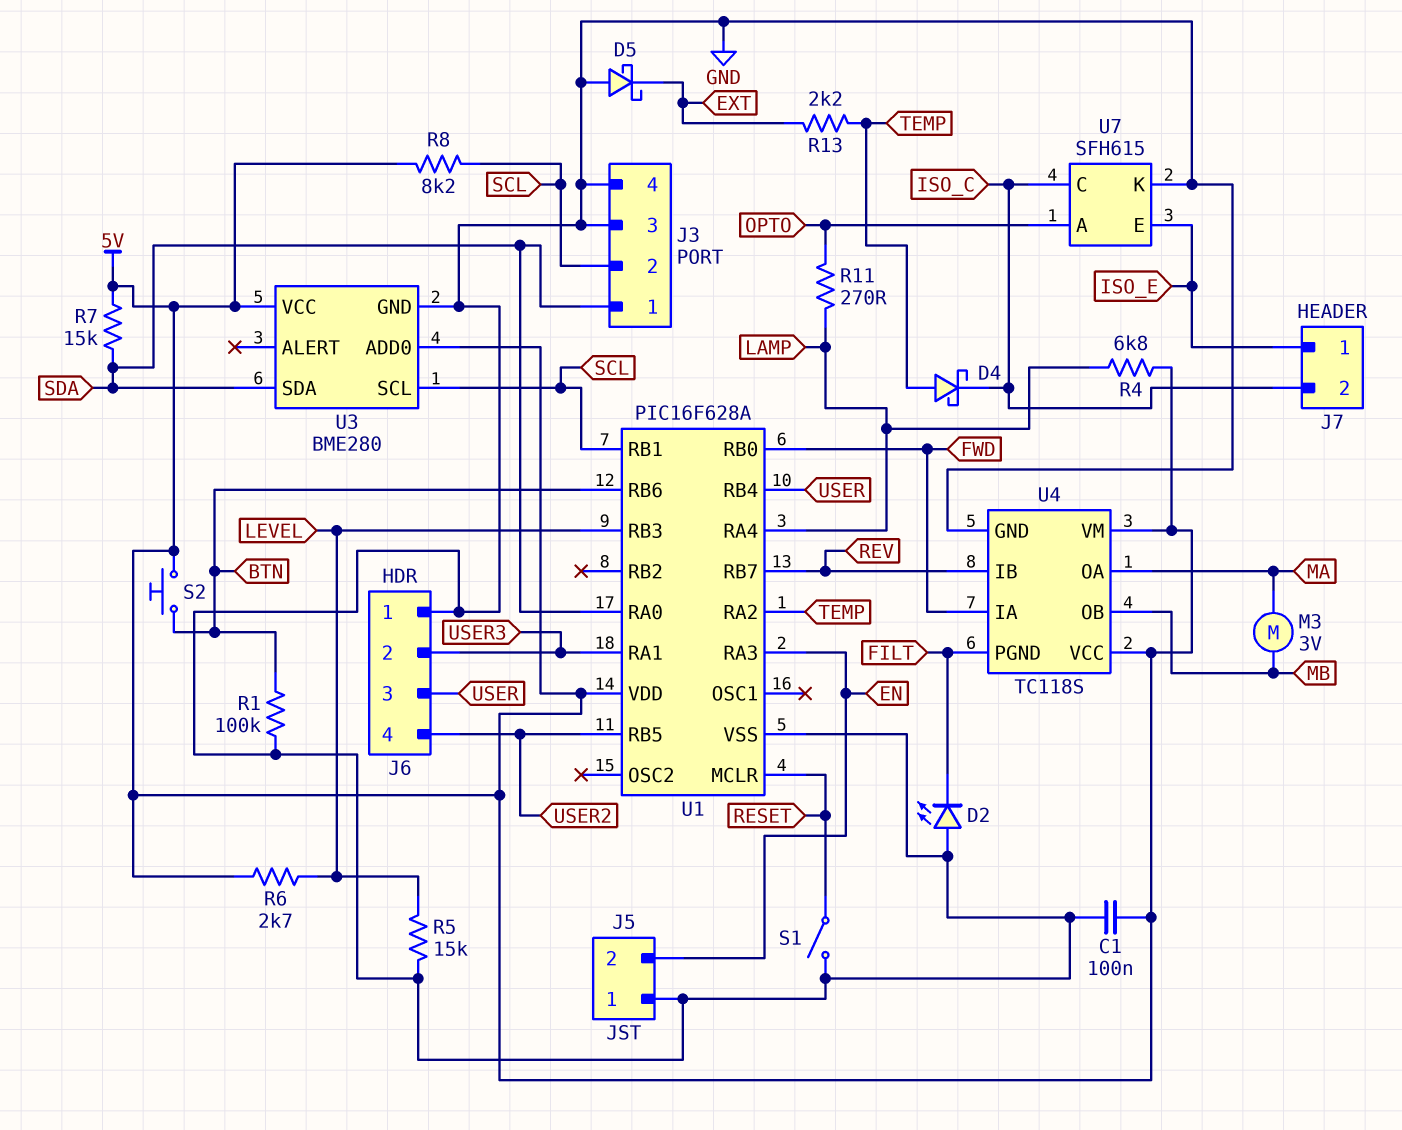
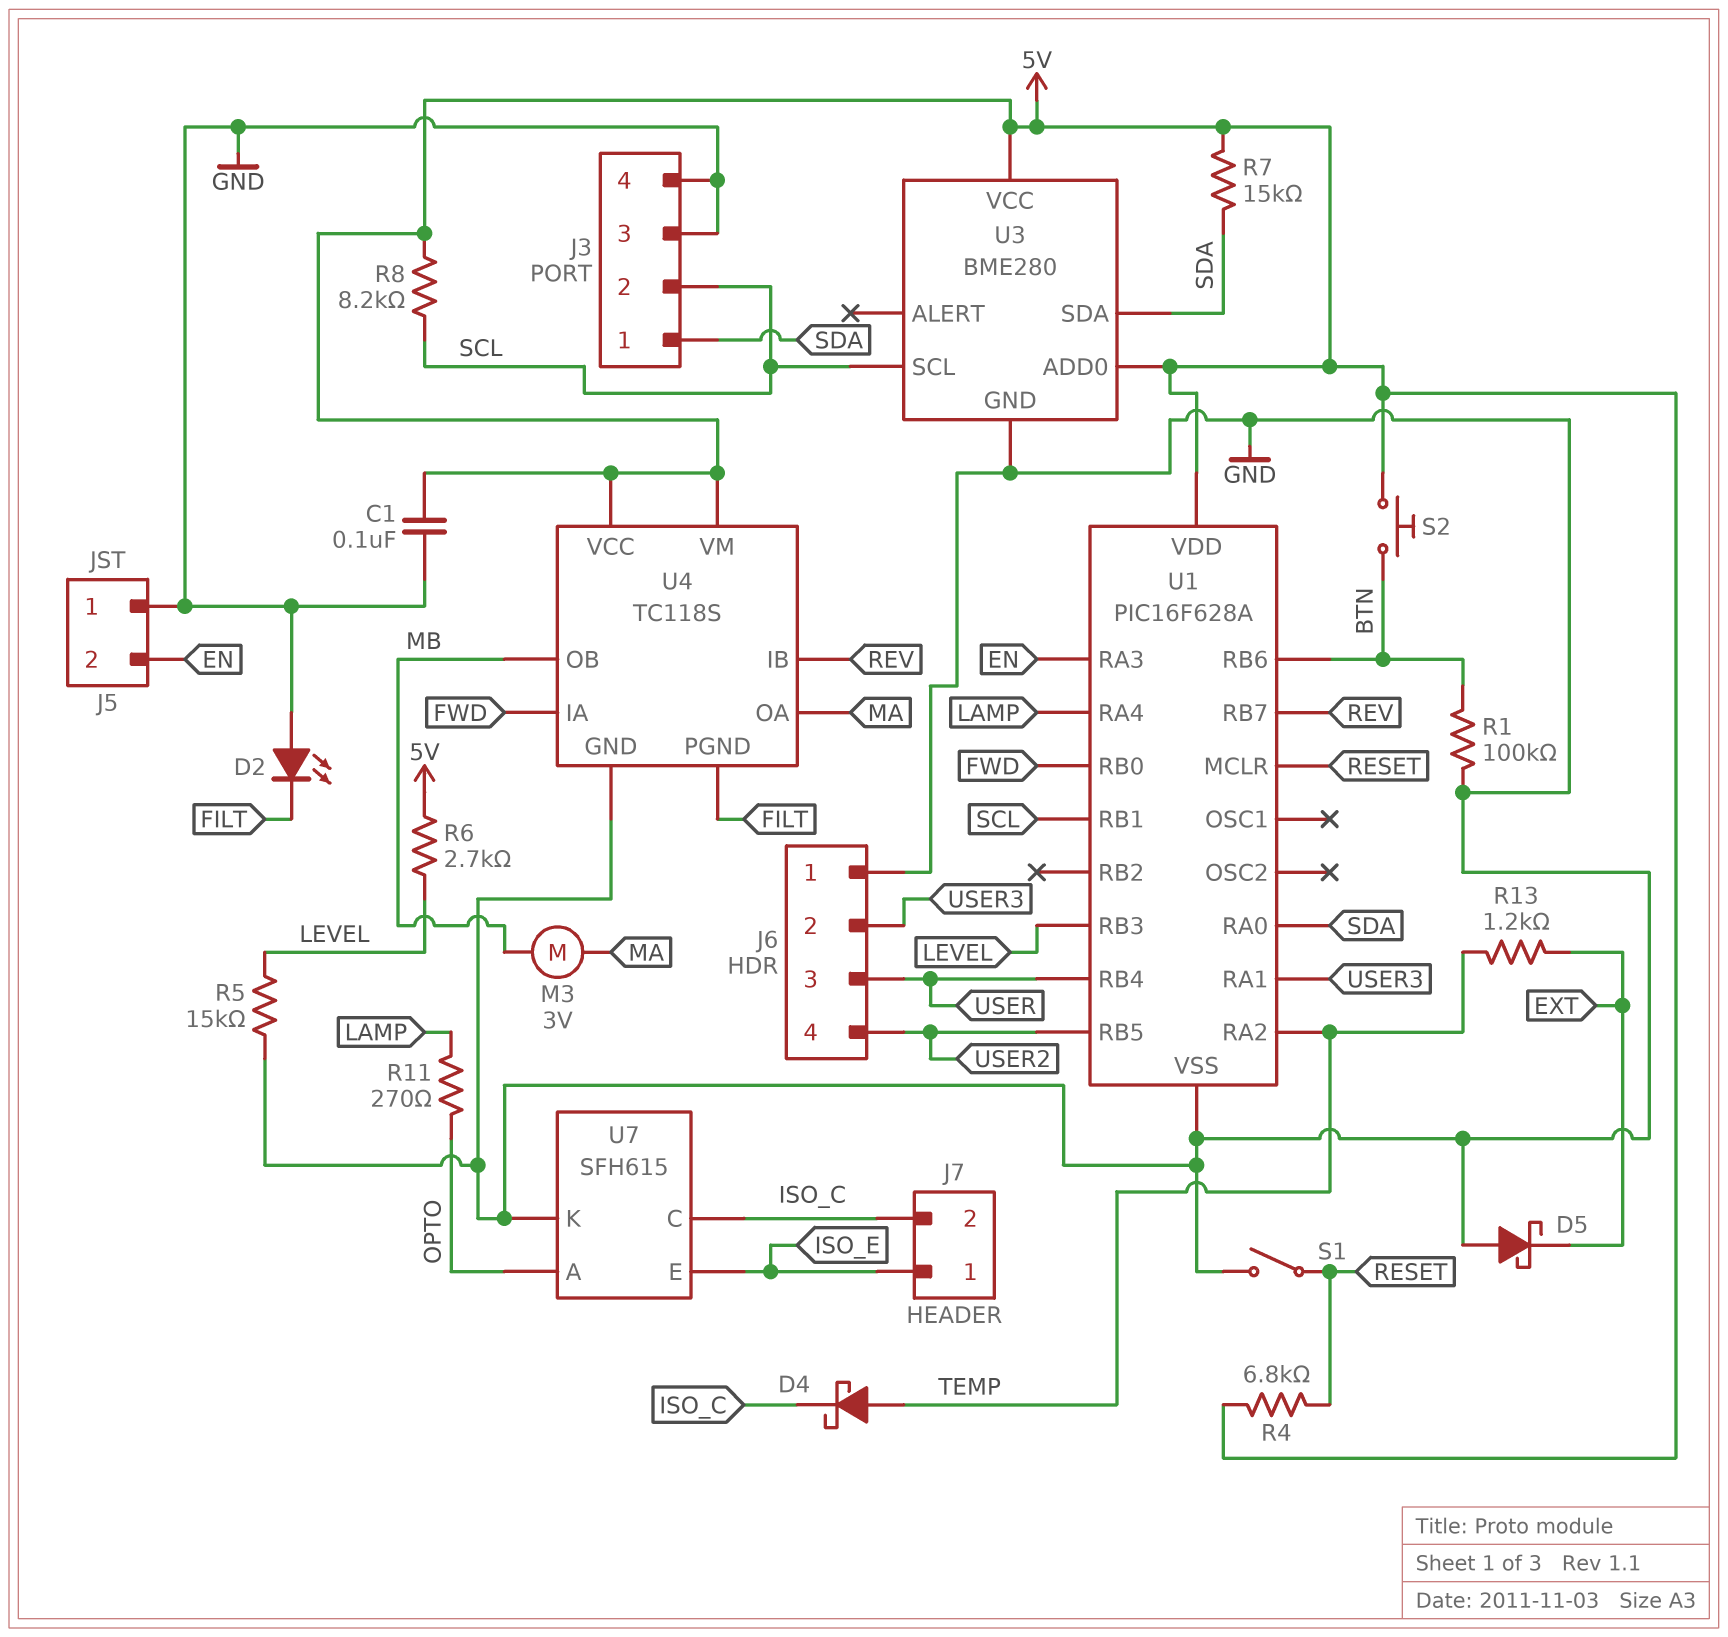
R4: 6.8k (5V, LAMP) -> 6.8k (5V, RESET)
R13: 2.2k (EXT, TEMP) -> 1.2k (EXT, TEMP)

